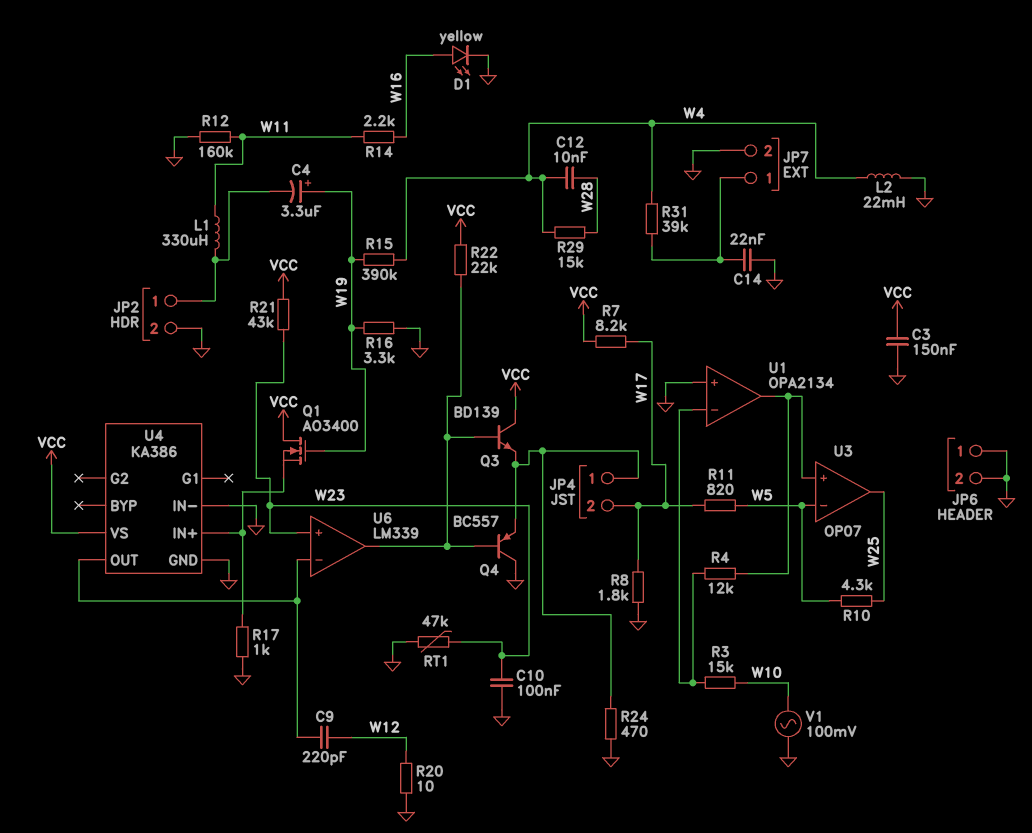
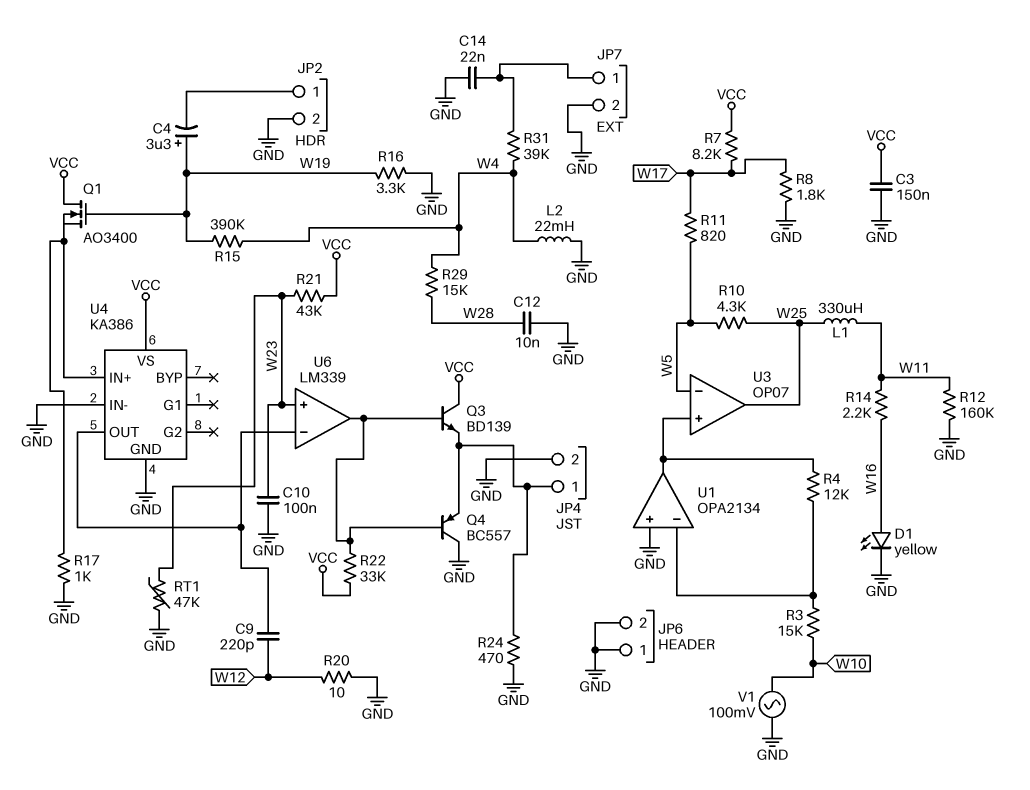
C12: 10nF (W4, W28) -> 10nF (GND, W28)
JP4 pin 2: W17 -> GND
L1: 330uH (JP2/1, W11) -> 330uH (W11, W25)
R22: 22k (U6/out, VCC) -> 33k (U6/out, VCC)

